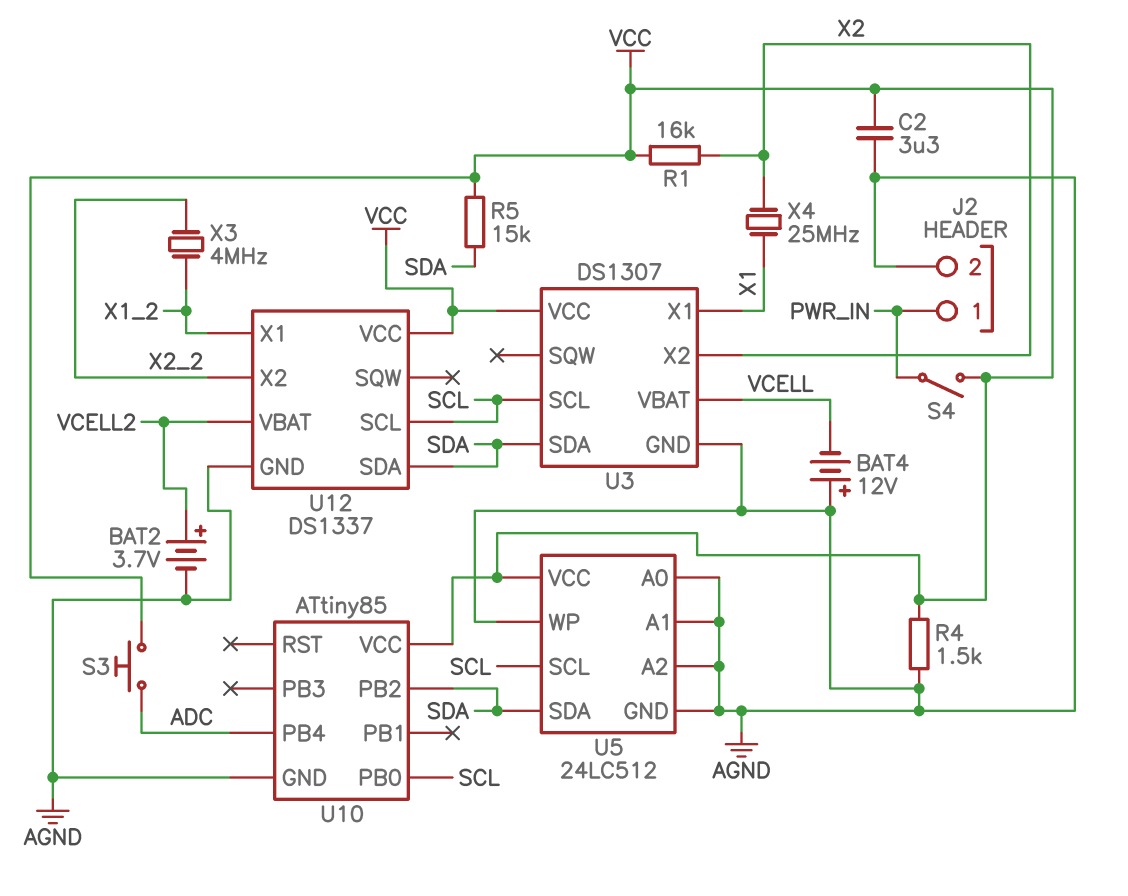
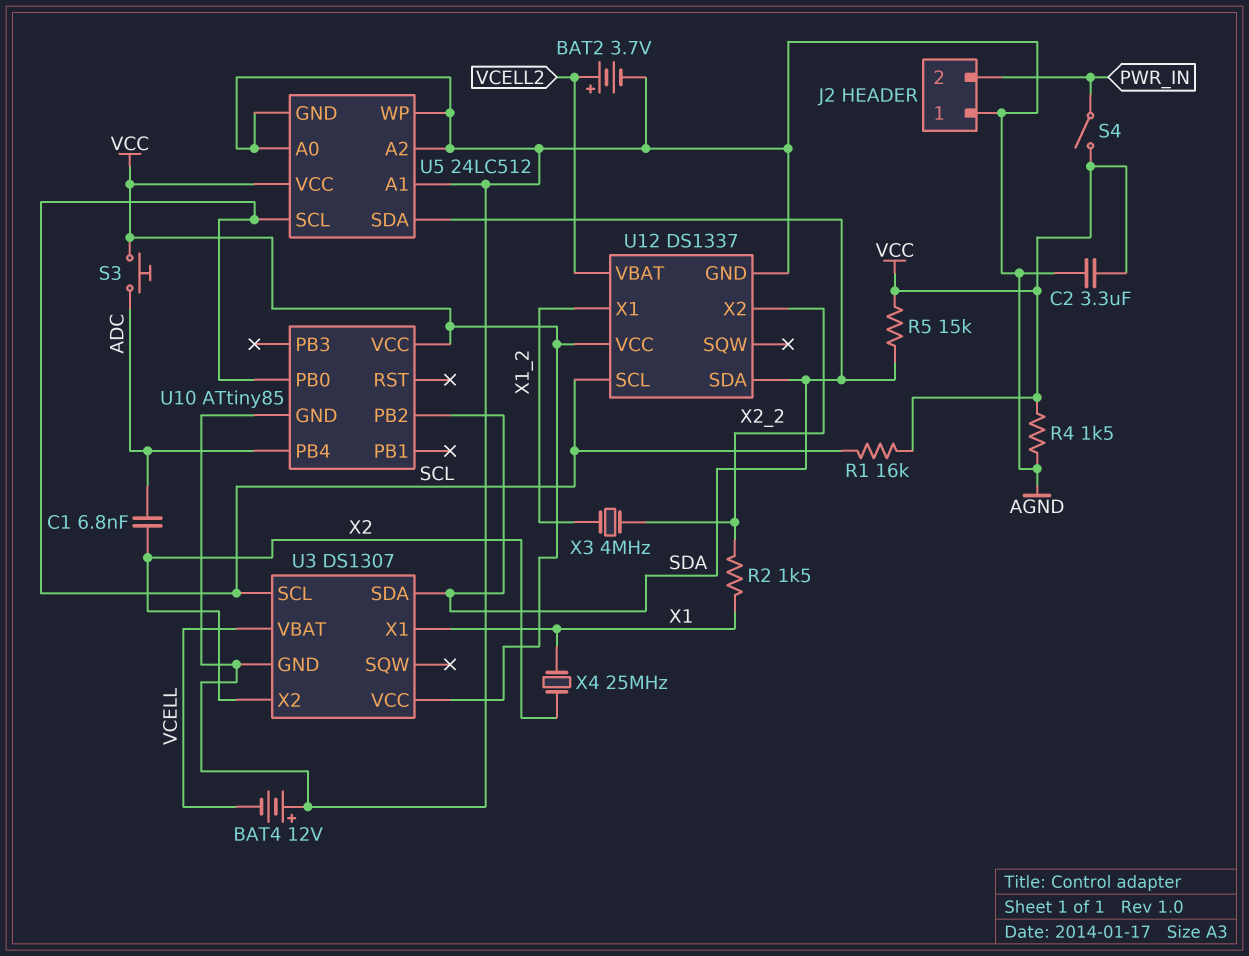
C1: none -> 6.8nF (ADC, X2)
J2 pin 1: PWR_IN -> AGND
J2 pin 2: AGND -> PWR_IN
R1: 16k (VCC, X2) -> 16k (SCL, VCC)
R2: none -> 1.5k (X1, X2_2)

